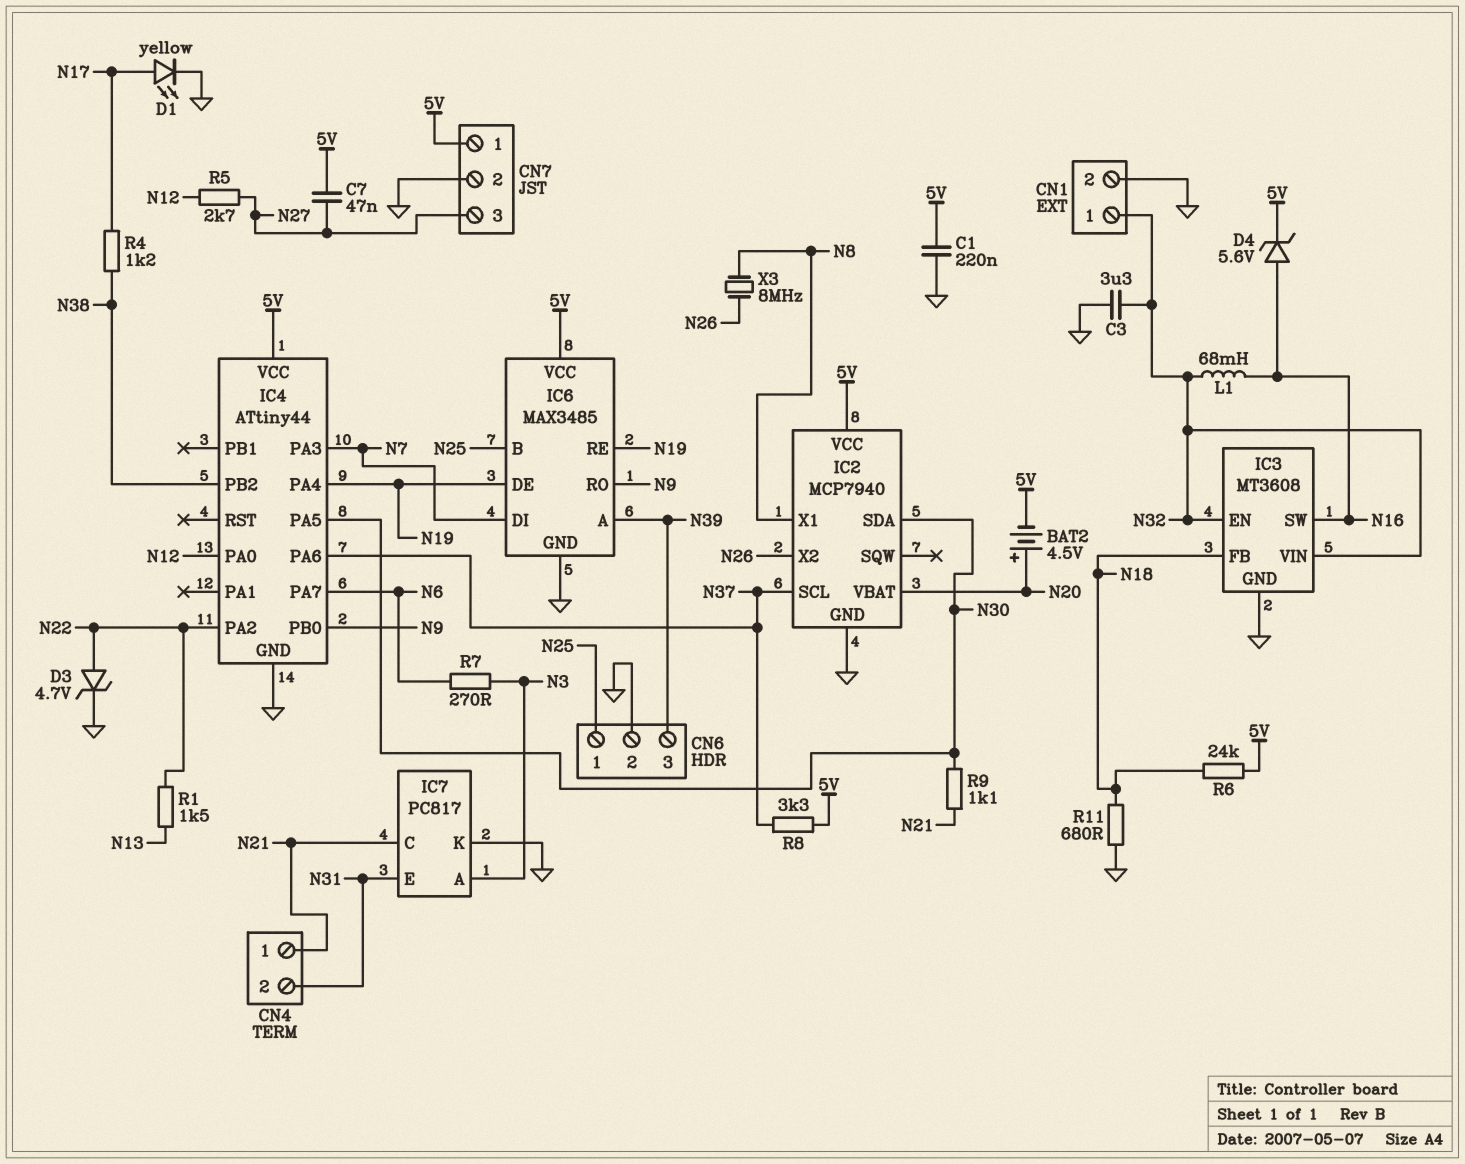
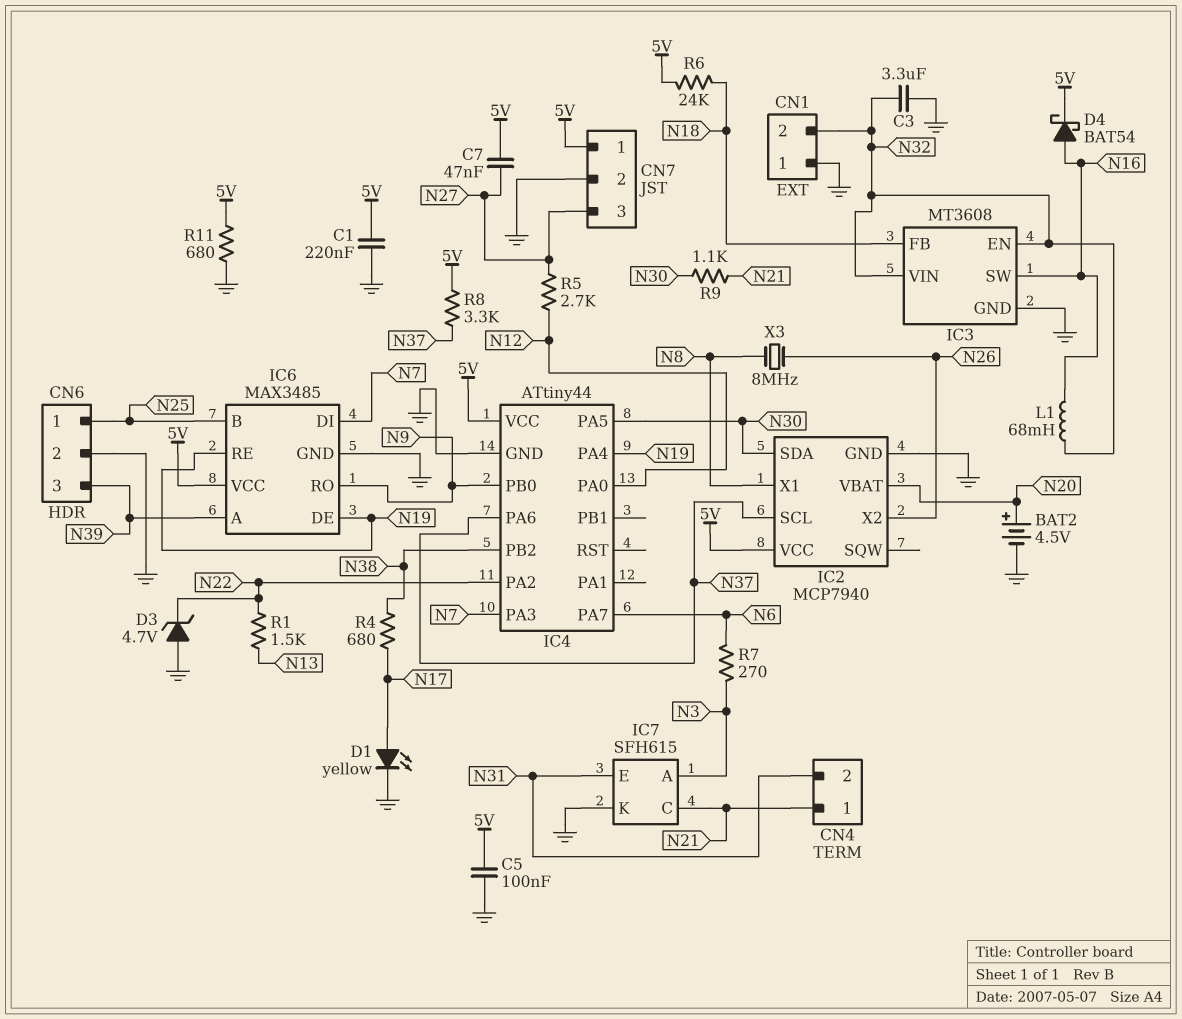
BAT2: 4.5V (plus N20, minus 5V) -> 4.5V (plus N20, minus GND)
C5: none -> 100nF (5V, GND)
CN1 pin 1: N32 -> GND
CN1 pin 2: GND -> N32
D3: zener 4.7V (A N22, K GND) -> zener 4.7V (A GND, K N22)
D4: zener 5.6V (A N16, K 5V) -> schottky BAT54 (A N16, K 5V)
IC7: PC817 -> SFH615
R4: 1.2k (N17, N38) -> 680 (N17, N38)
R11: 680 (GND, N18) -> 680 (5V, GND)

